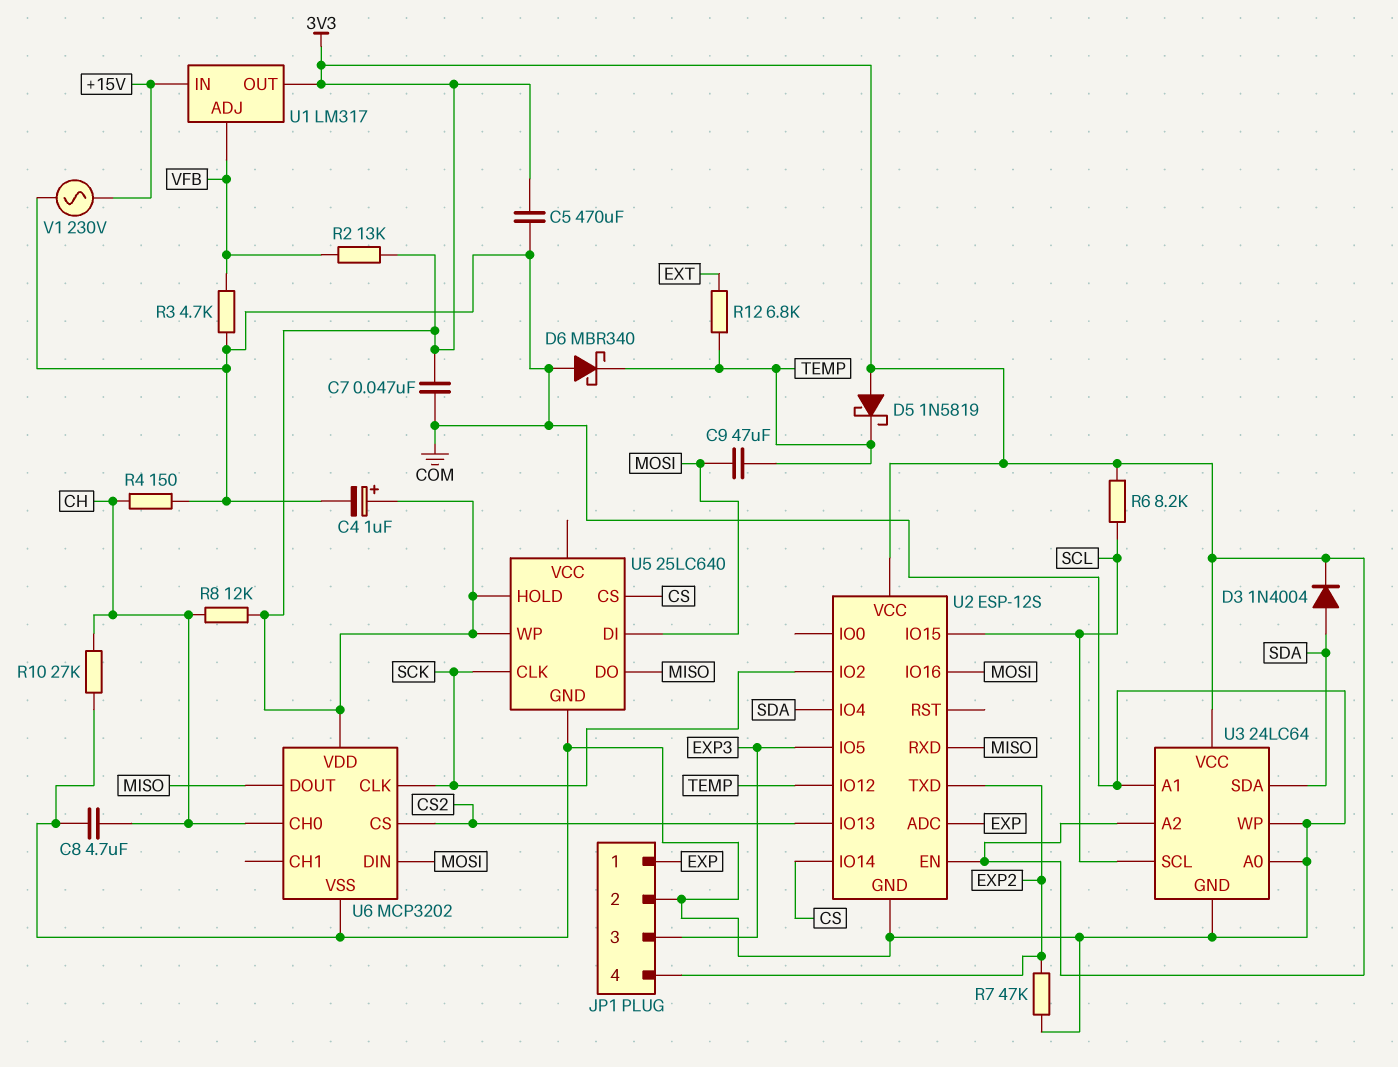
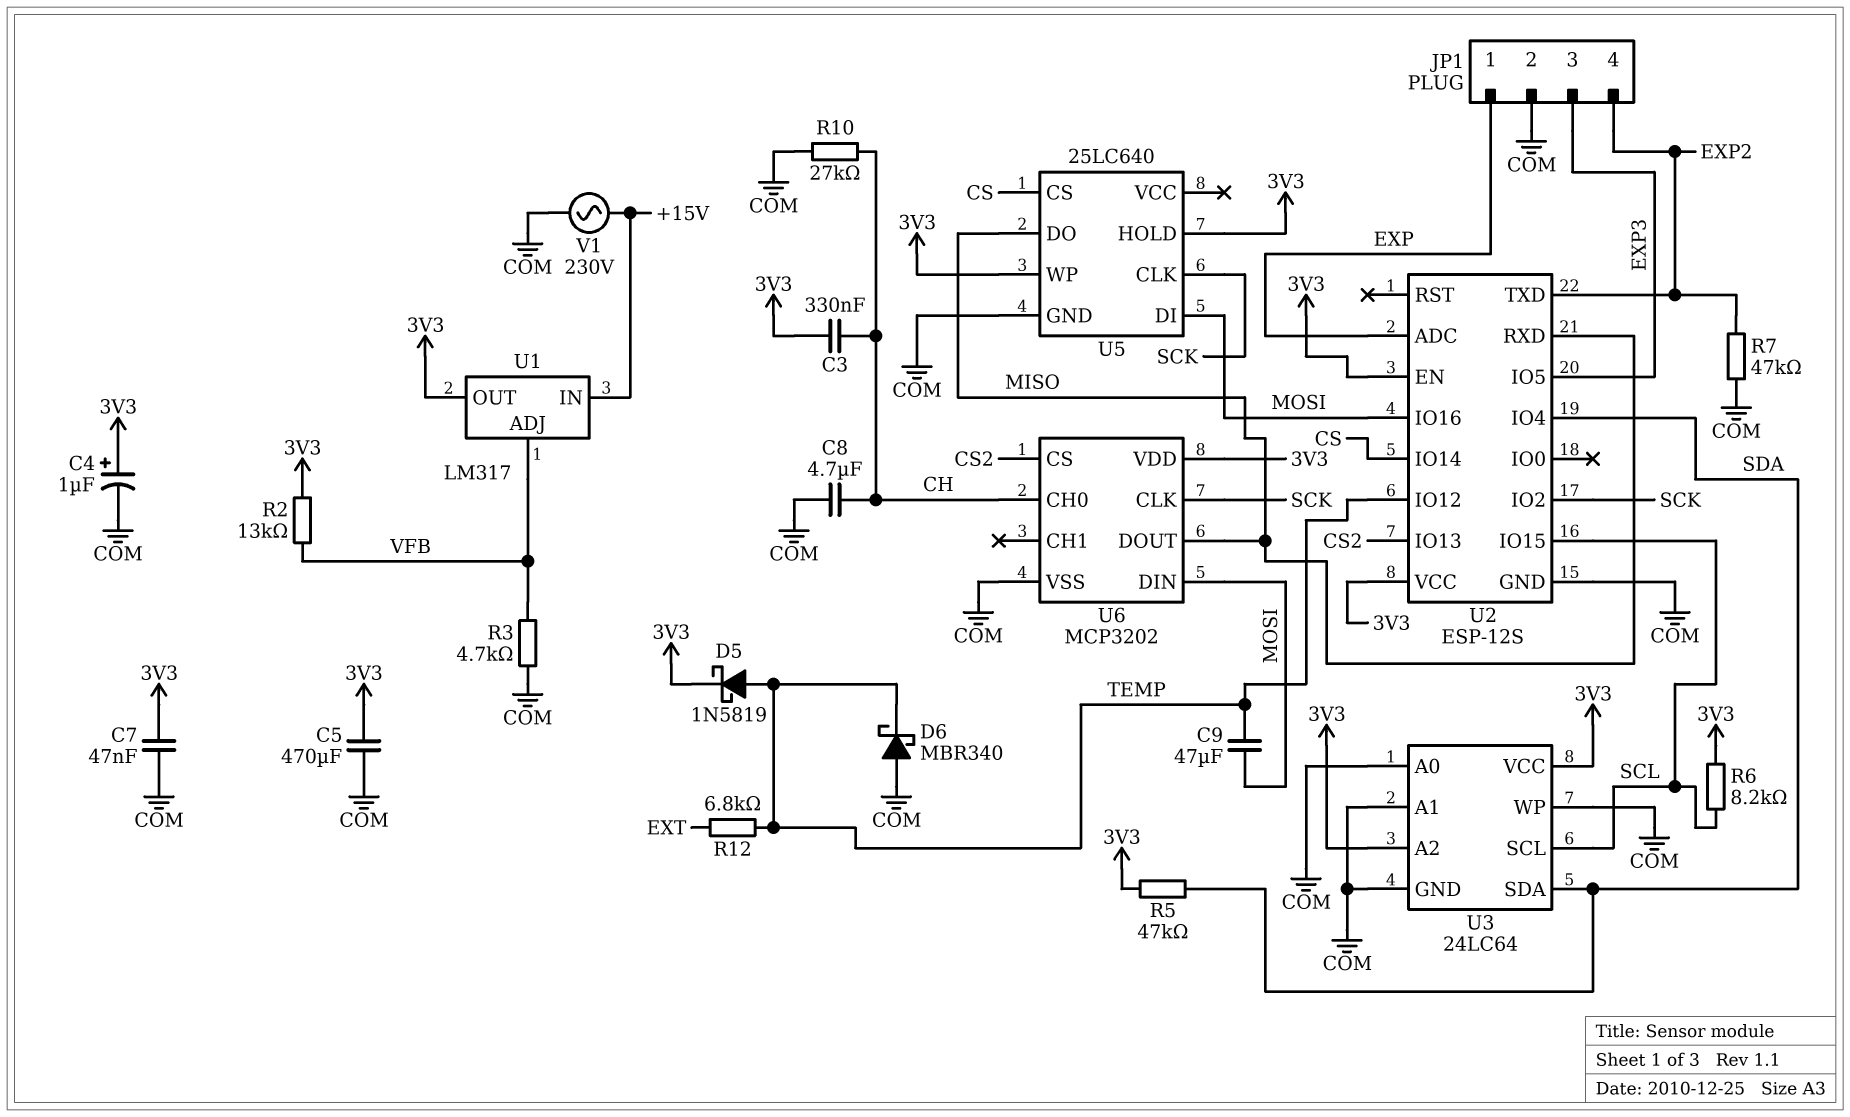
C3: none -> 330nF (3V3, CH)
D3: diode 1N4004 (A SDA, K 3V3) -> none
D5: schottky 1N5819 (A 3V3, K TEMP) -> schottky 1N5819 (A TEMP, K 3V3)
R4: 150 (CH, COM) -> none
R5: none -> 47k (3V3, SDA)
R8: 12k (3V3, CH) -> none

